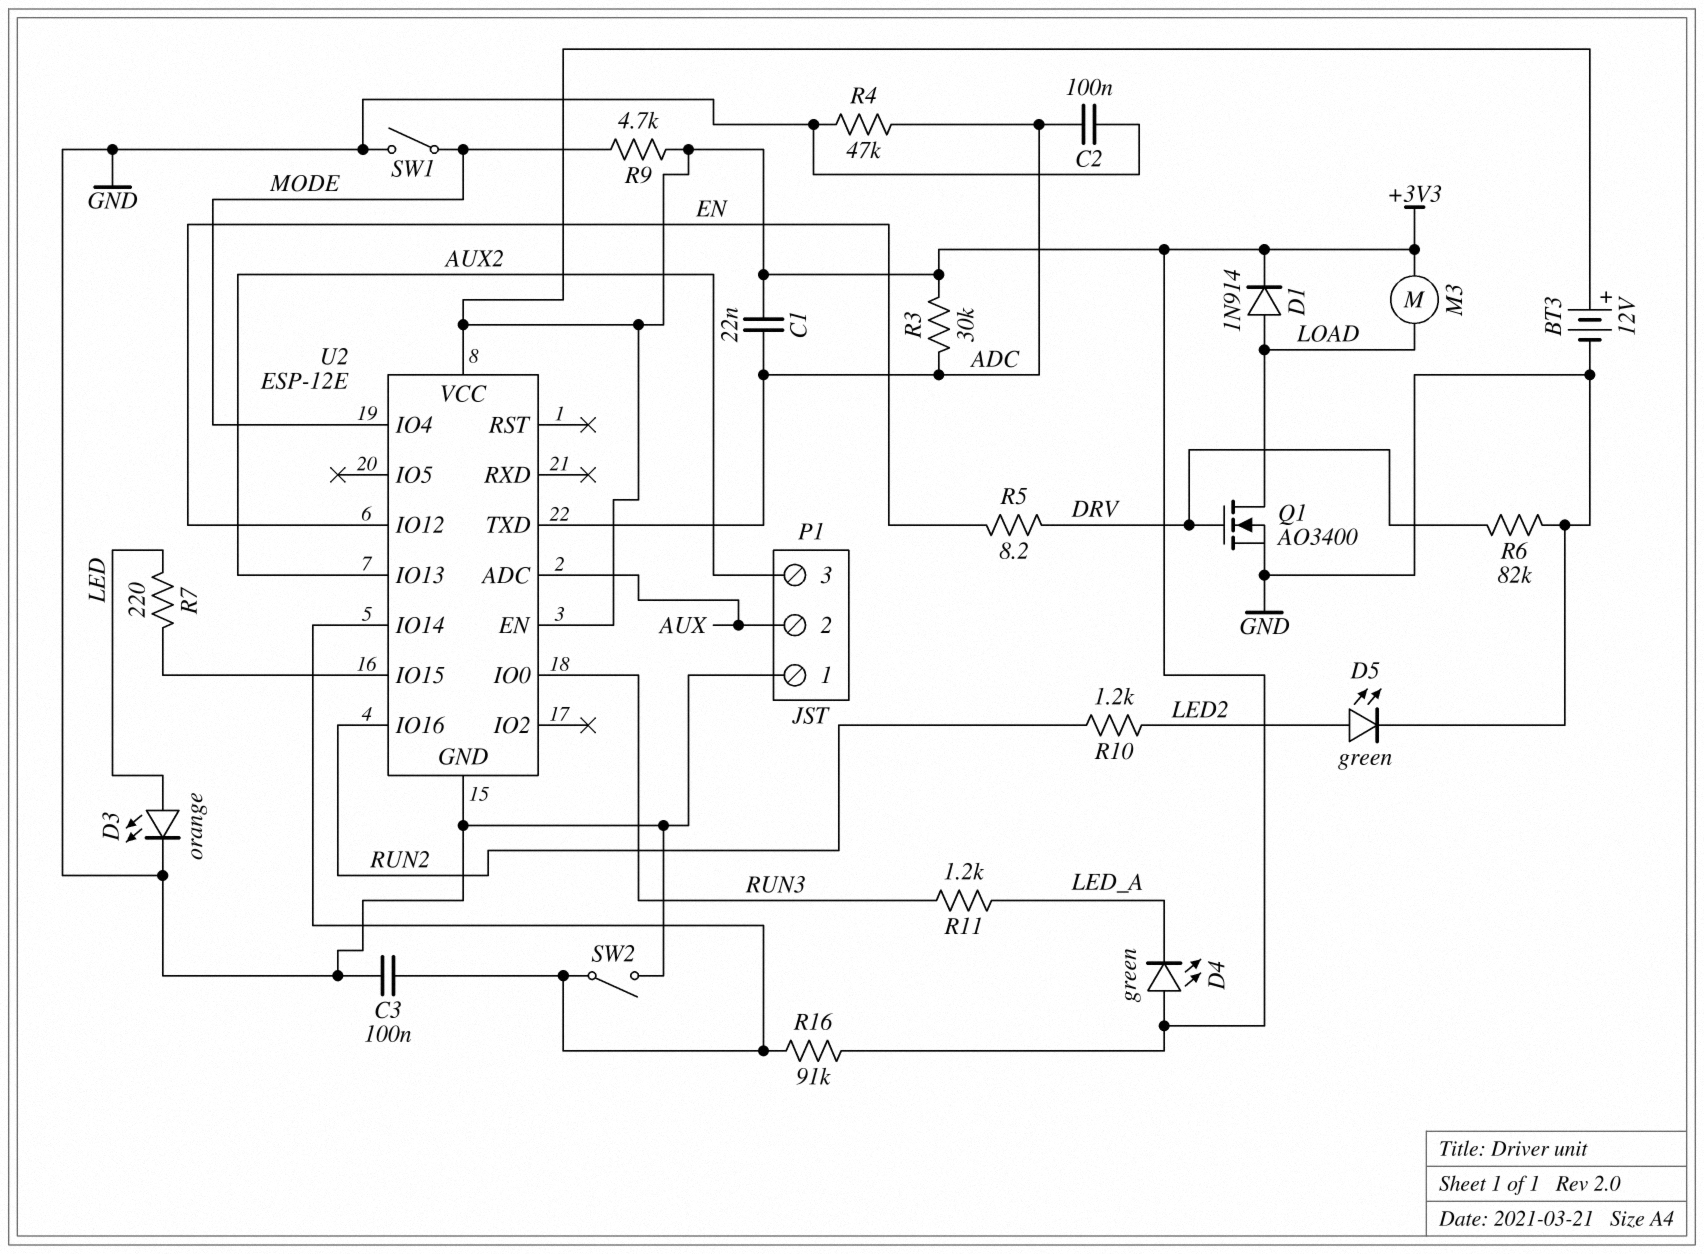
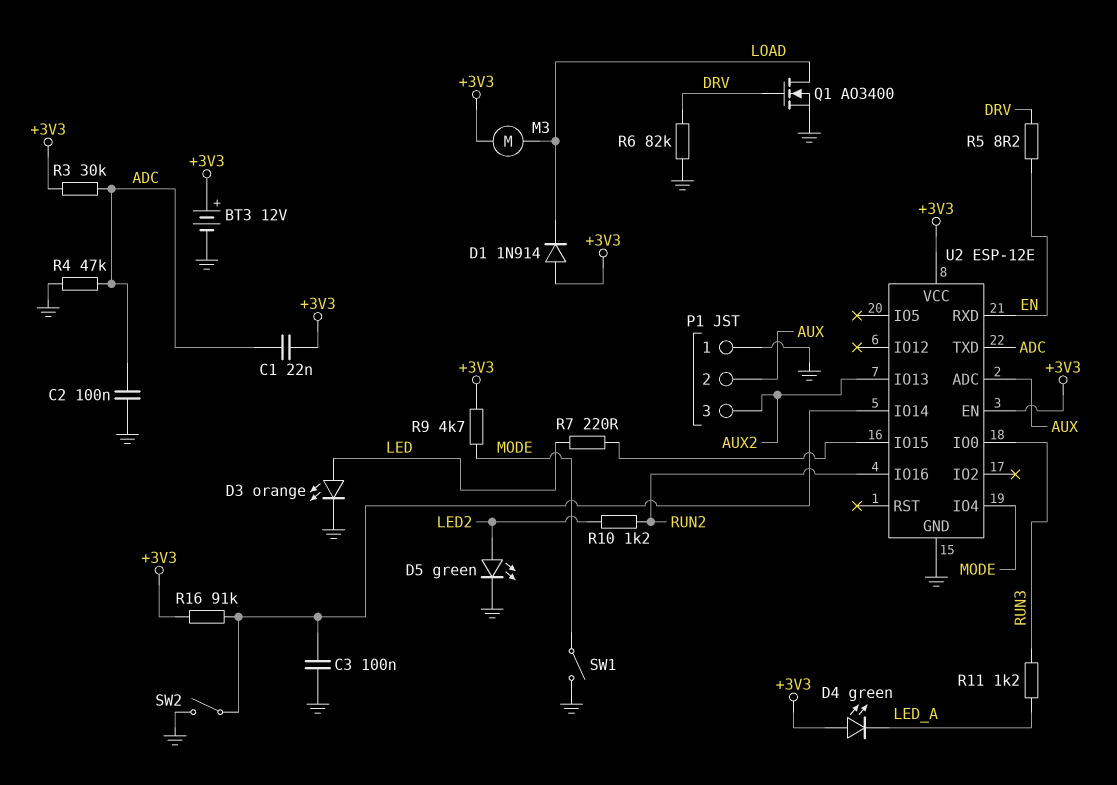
D1: diode 1N914 (A LOAD, K +3V3) -> diode 1N914 (A +3V3, K LOAD)
U2 pin IO12: EN -> none
U2 pin RXD: none -> EN

